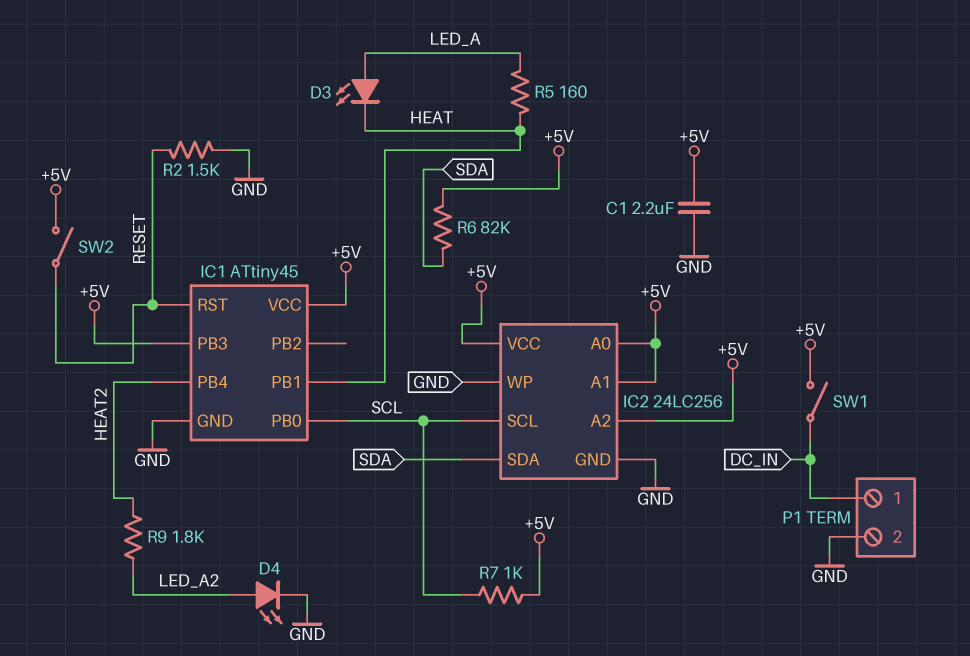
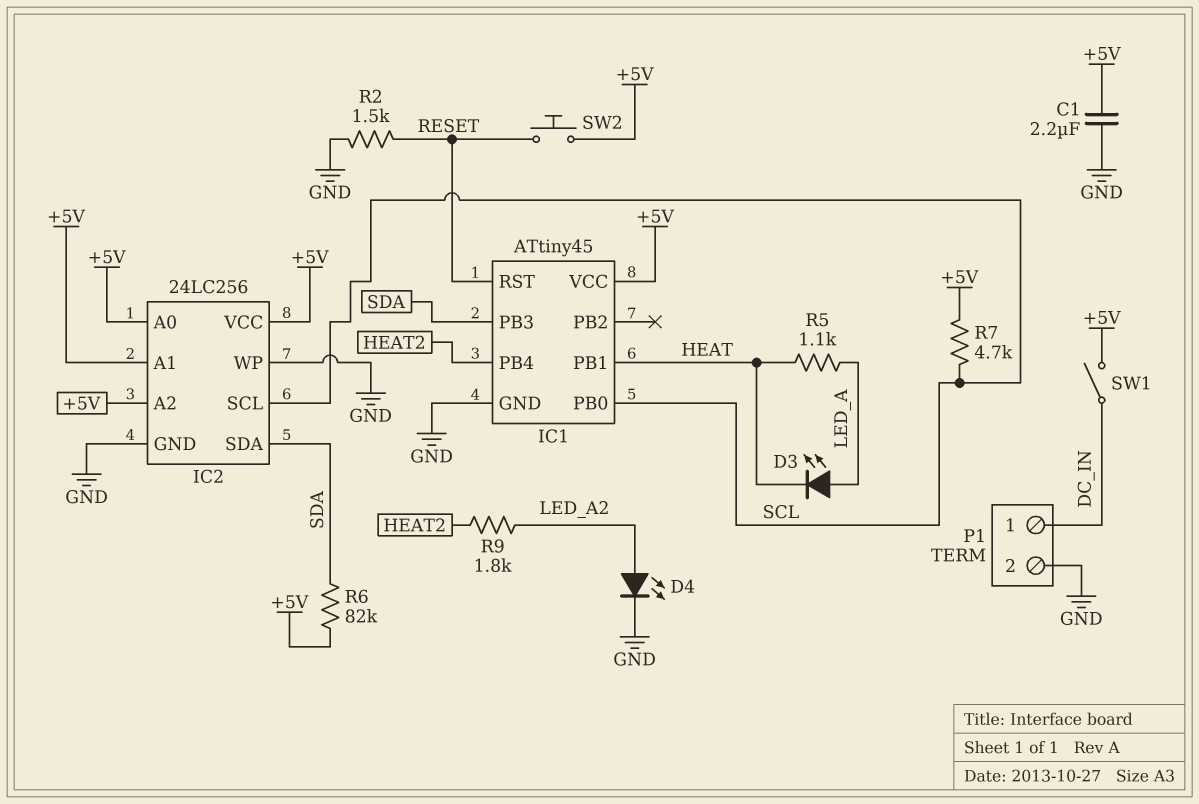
IC1 pin PB3: +5V -> SDA
R5: 160 (HEAT, LED_A) -> 1.1k (HEAT, LED_A)
R7: 1k (+5V, SCL) -> 4.7k (+5V, SCL)
SW2: switch (+5V, RESET) -> button (+5V, RESET)

